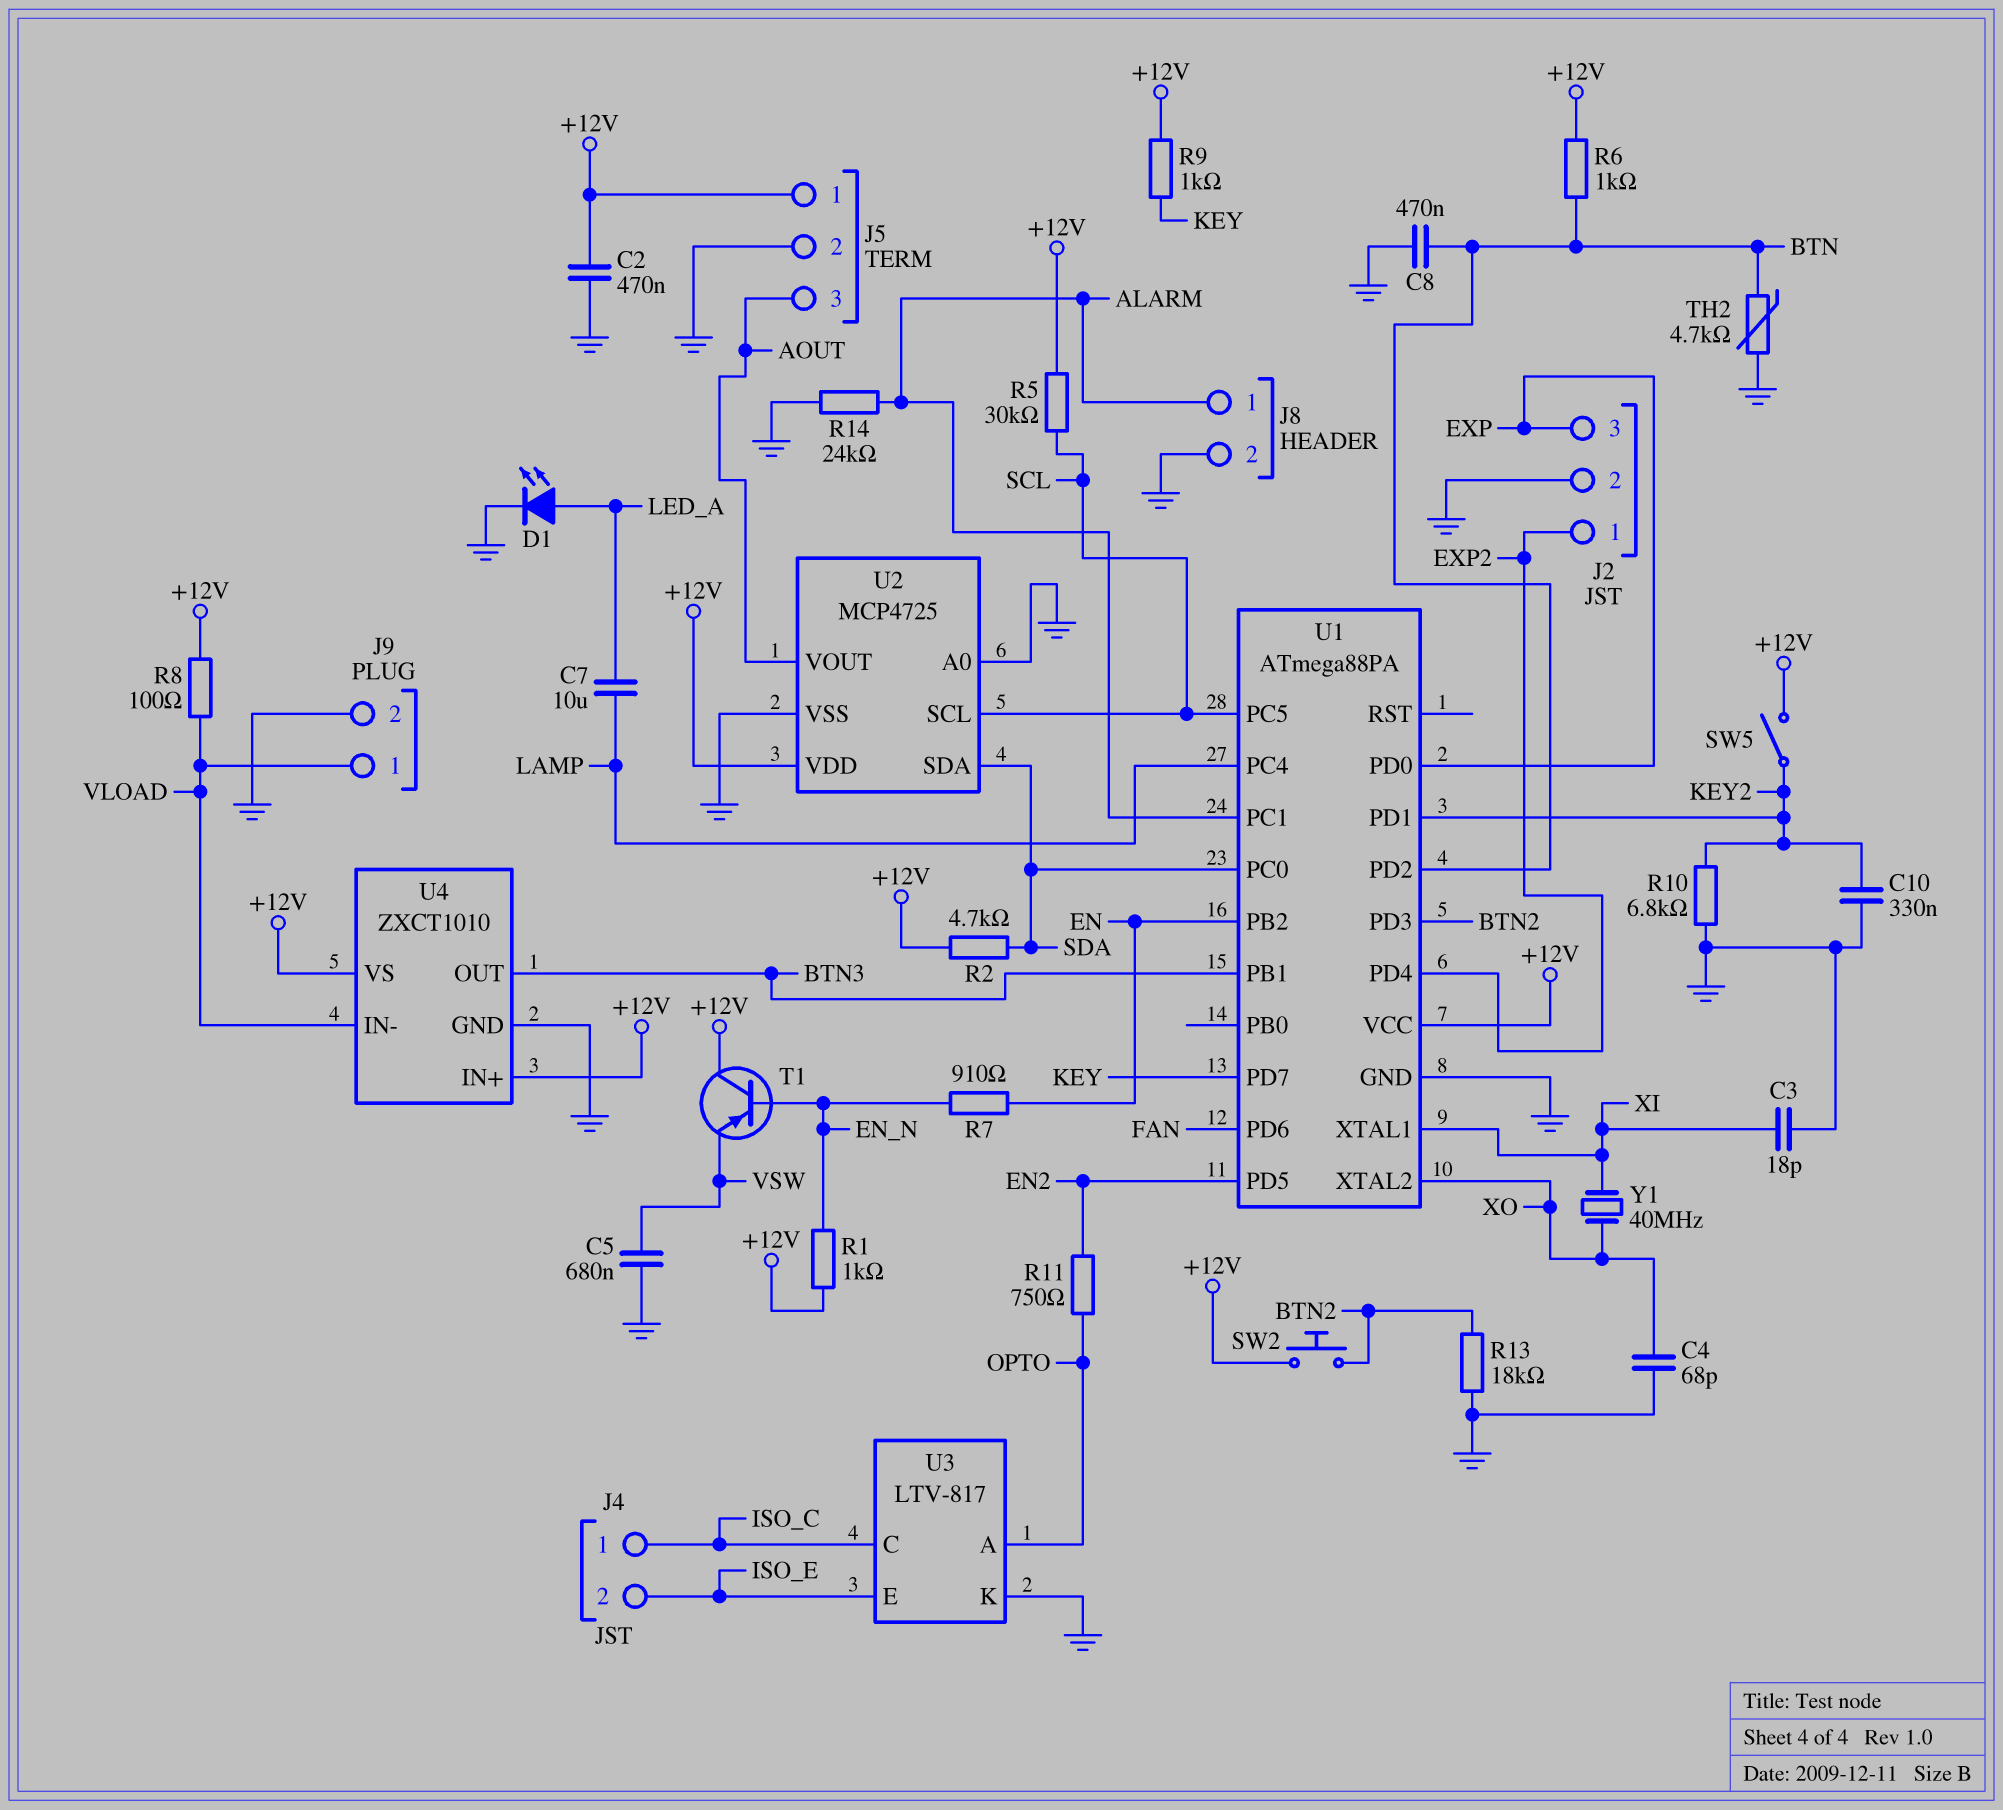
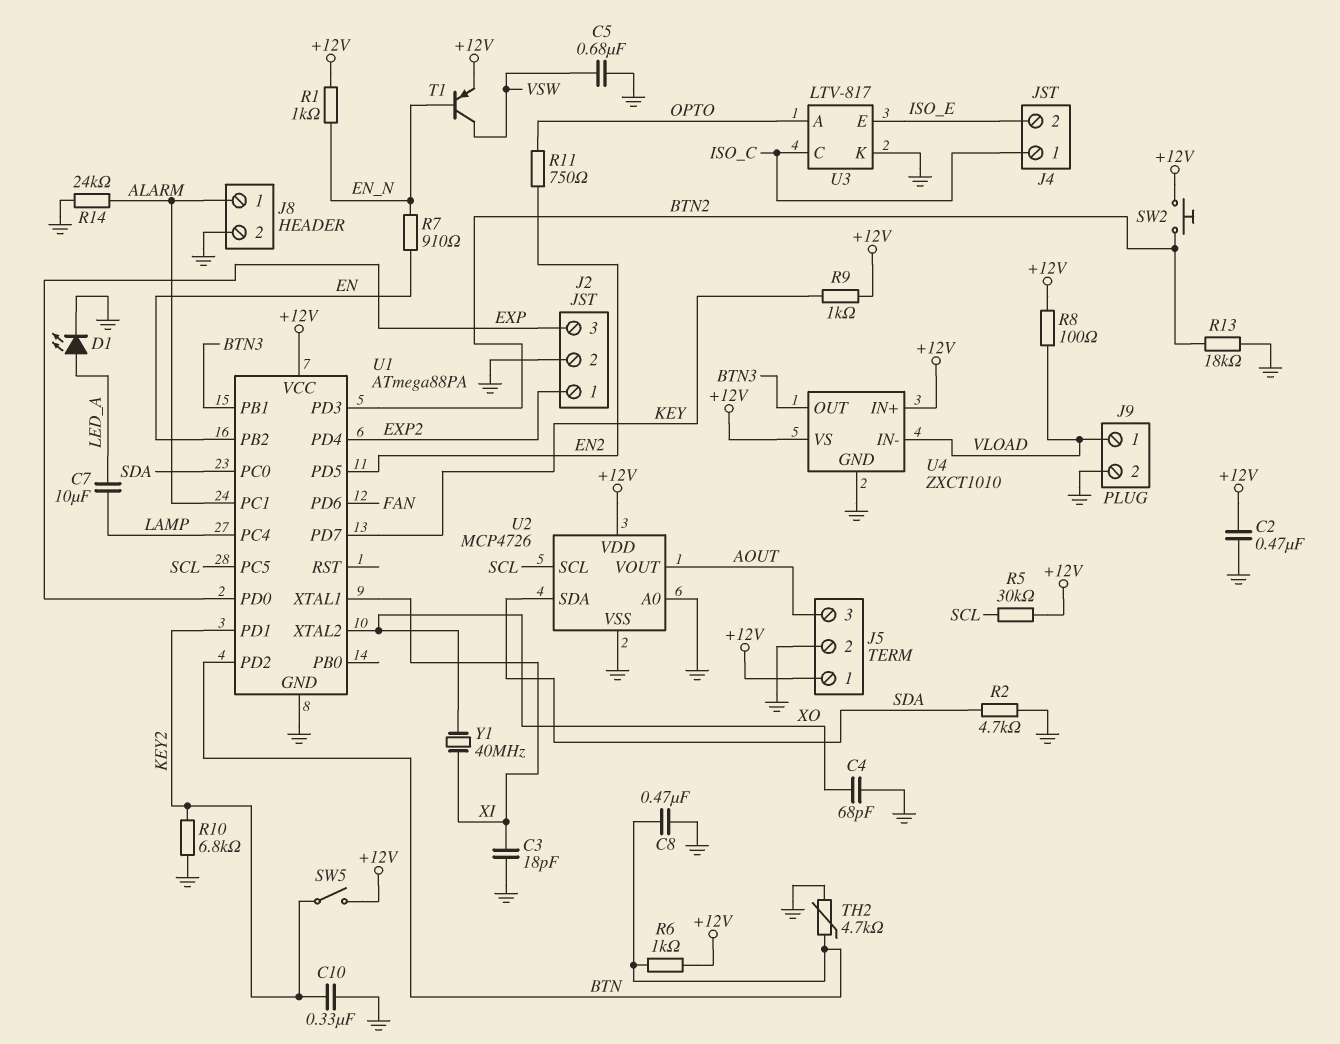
R2: 4.7k (+12V, SDA) -> 4.7k (GND, SDA)
T1: PNP (B EN_N, C +12V, E VSW) -> PNP (B EN_N, C VSW, E +12V)
U2: MCP4725 -> MCP4726

